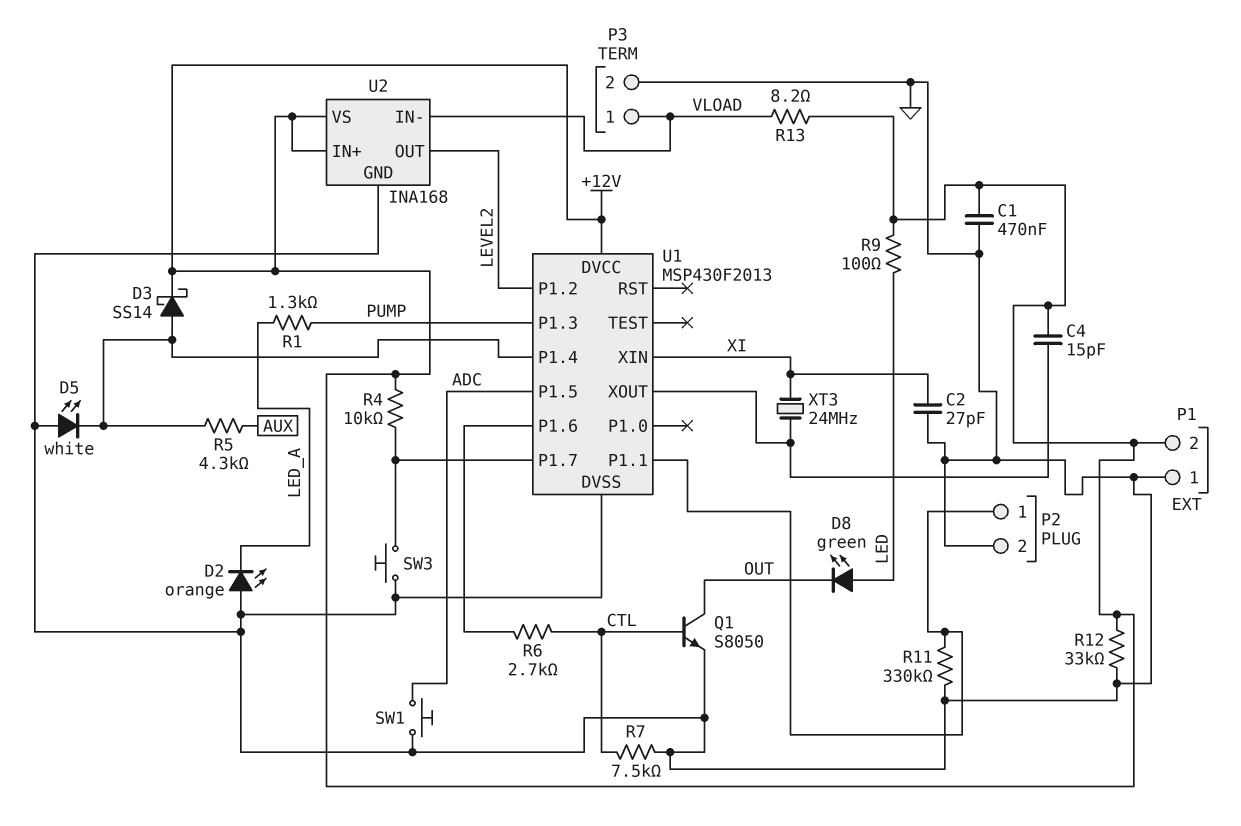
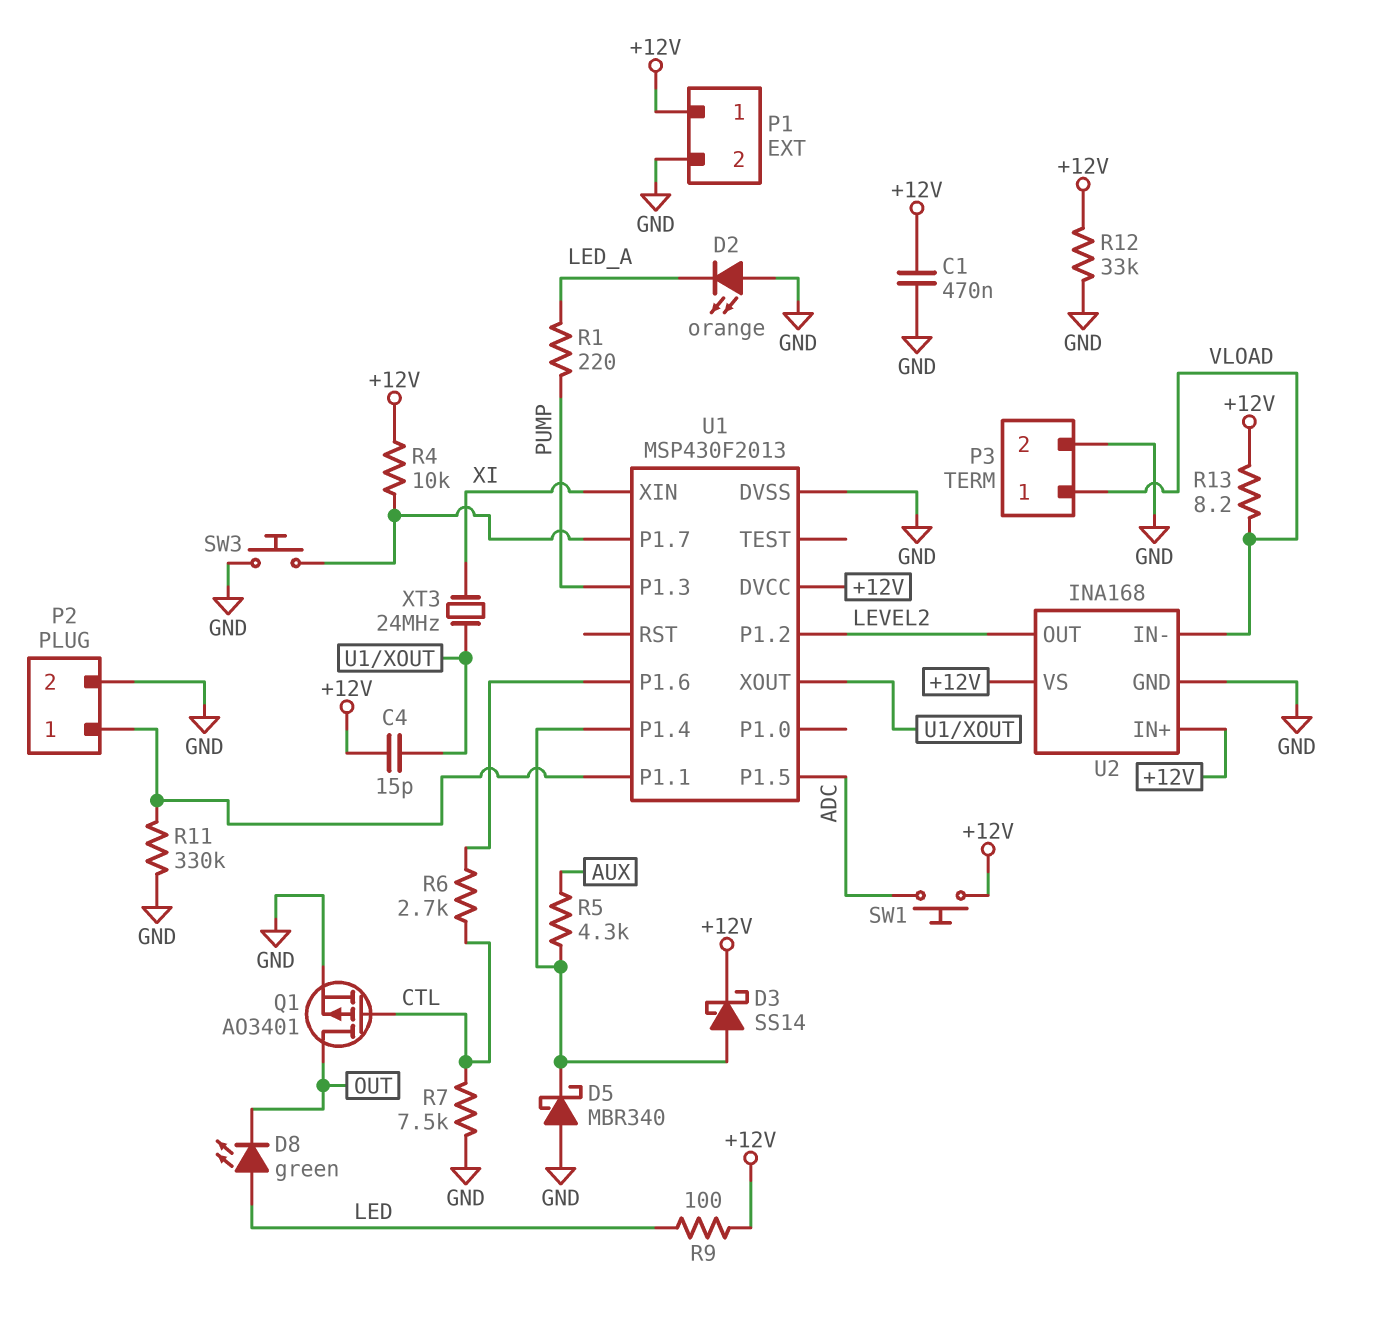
C2: 27pF (GND, XI) -> none
D5: LED white (A GND, K U1/P1.4) -> schottky MBR340 (A GND, K U1/P1.4)
P1 pin 1: GND -> +12V
P1 pin 2: +12V -> GND
Q1: NPN S8050 (B CTL, C OUT, E GND) -> PMOS AO3401 (G CTL, D OUT, S GND)
R1: 1.3k (LED_A, PUMP) -> 220 (LED_A, PUMP)
SW1: button (ADC, GND) -> button (+12V, ADC)

